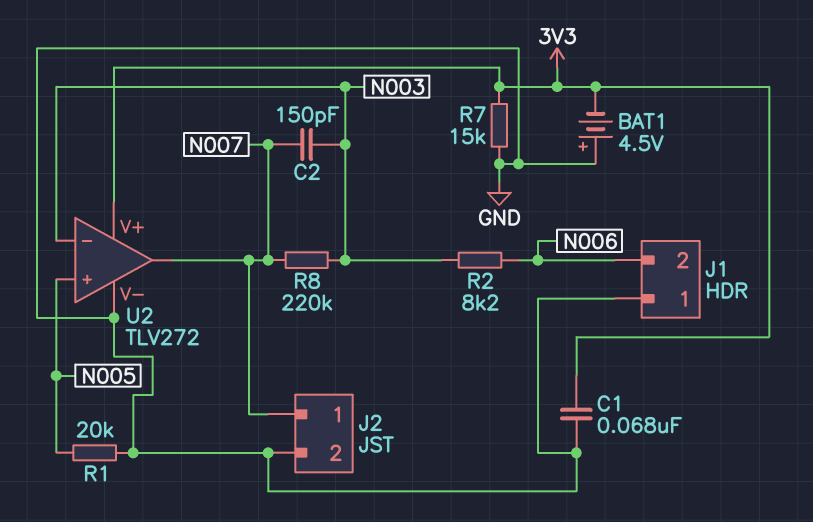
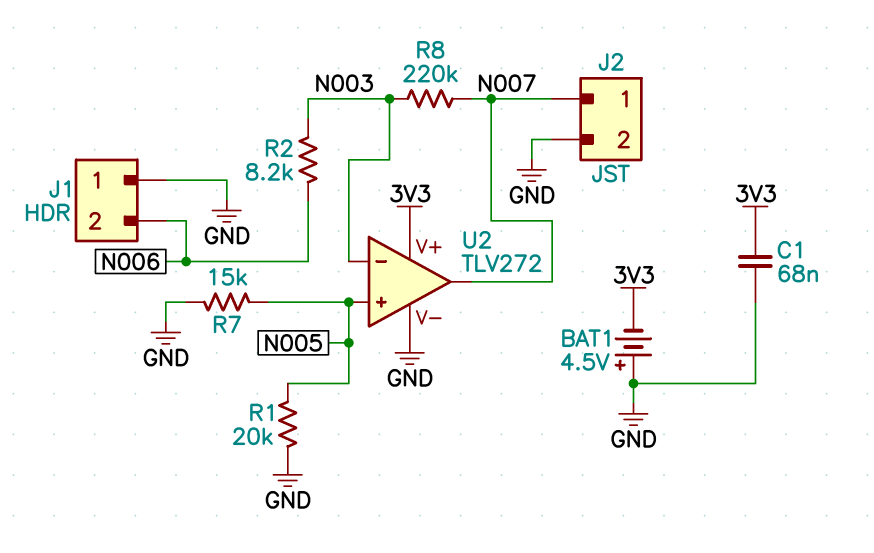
C2: 150pF (N003, N007) -> none
R7: 15k (3V3, GND) -> 15k (GND, N005)

